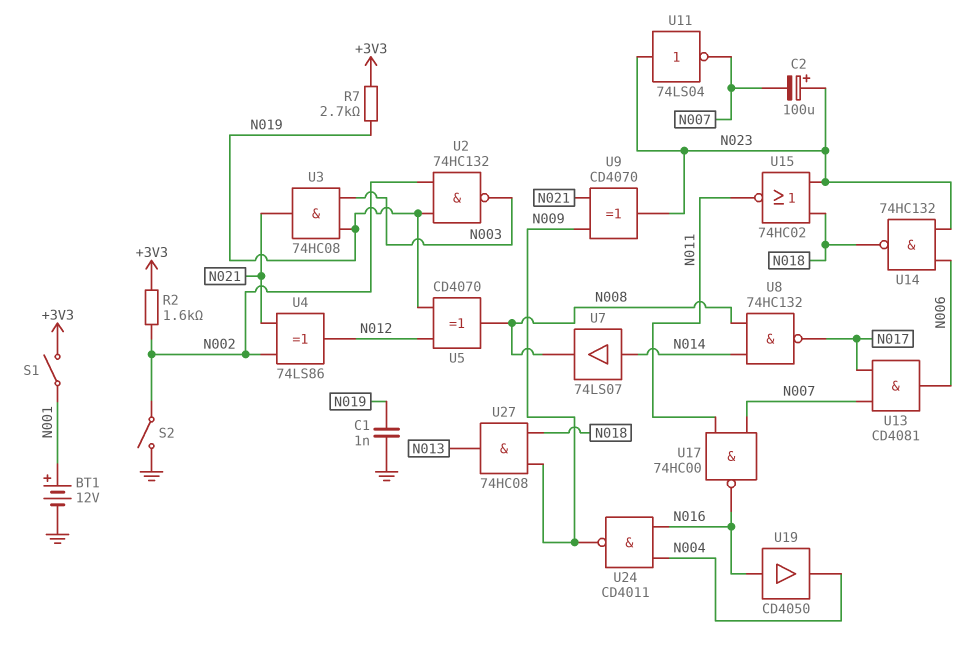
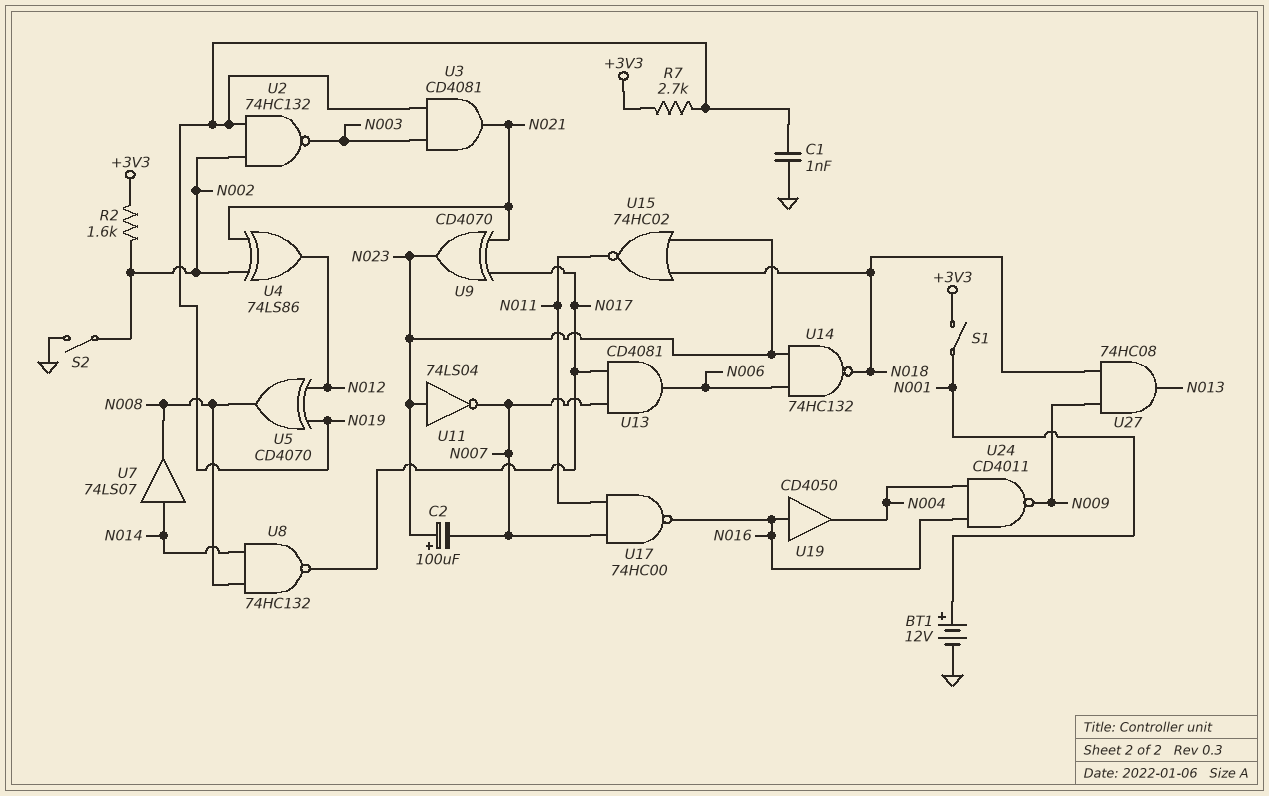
U3: AND 74HC08 (in N003, in N019, out N021) -> AND CD4081 (in N003, in N019, out N021)
U9: XOR CD4070 (in N009, in N021, out N023) -> XOR CD4070 (in N017, in N021, out N023)

